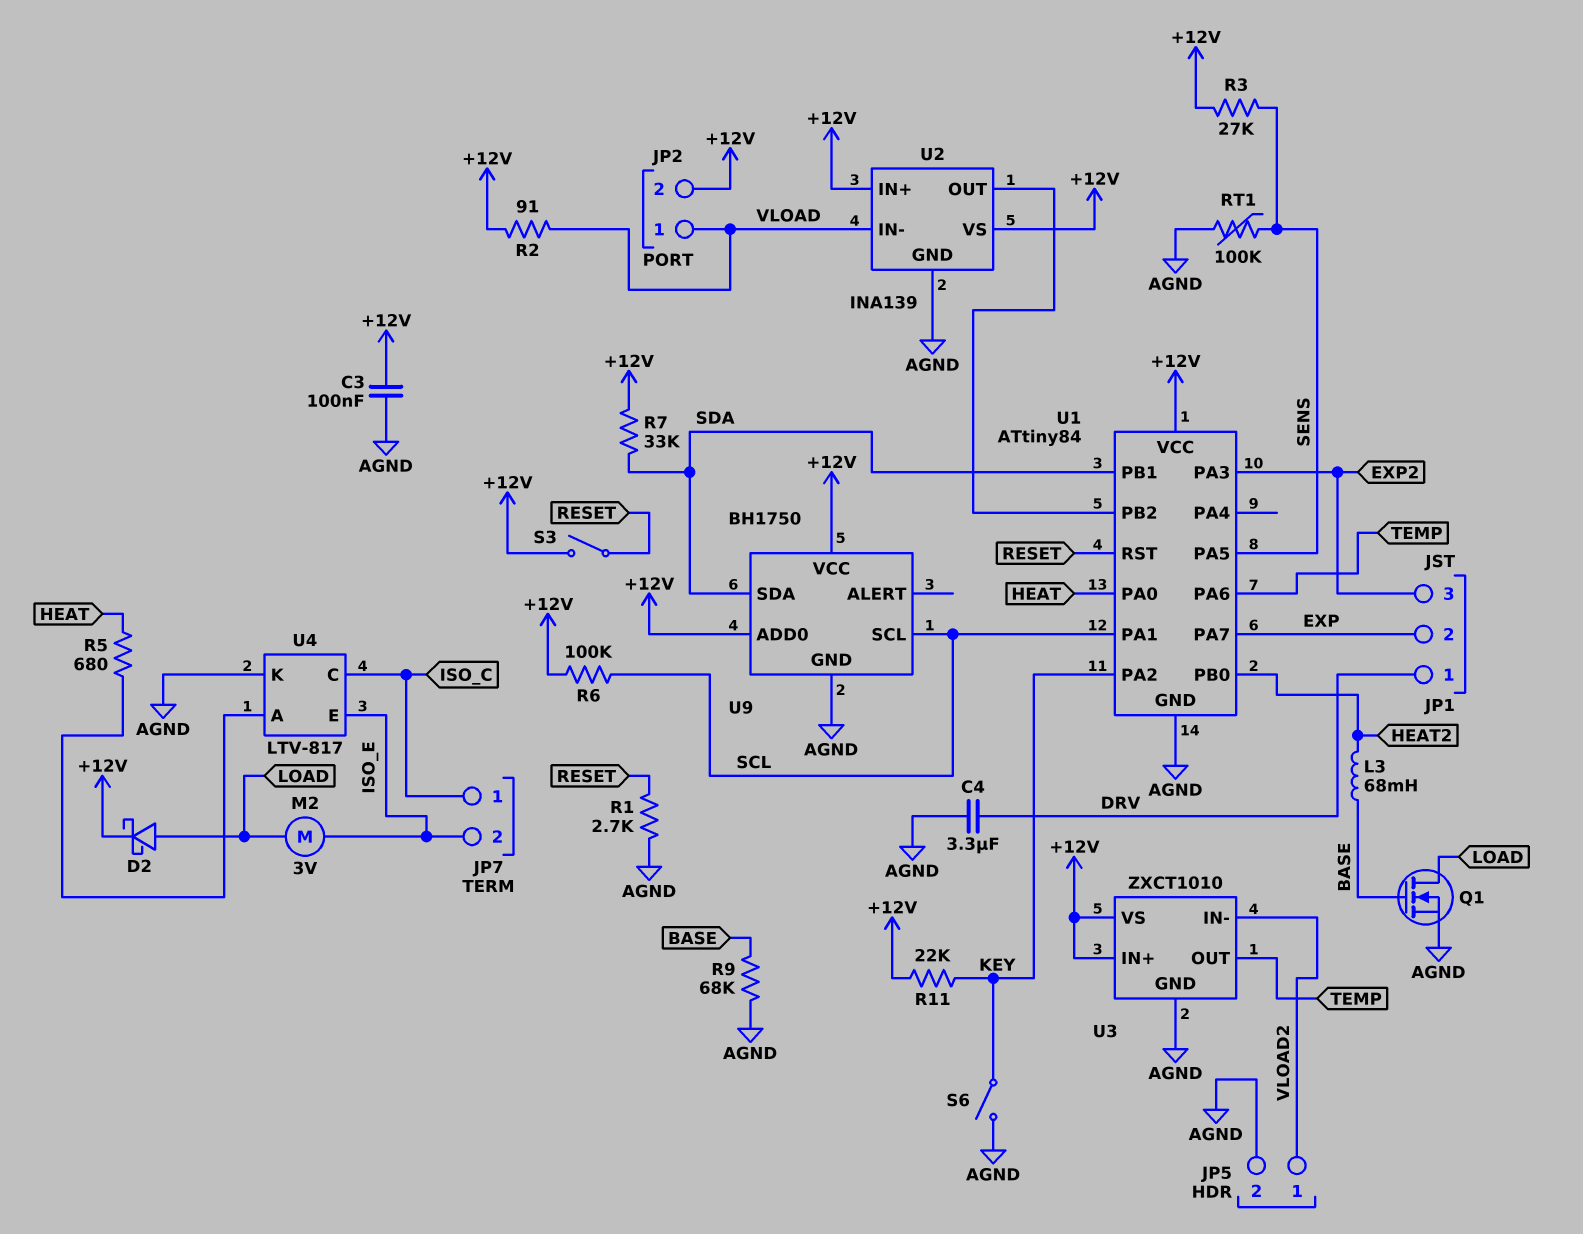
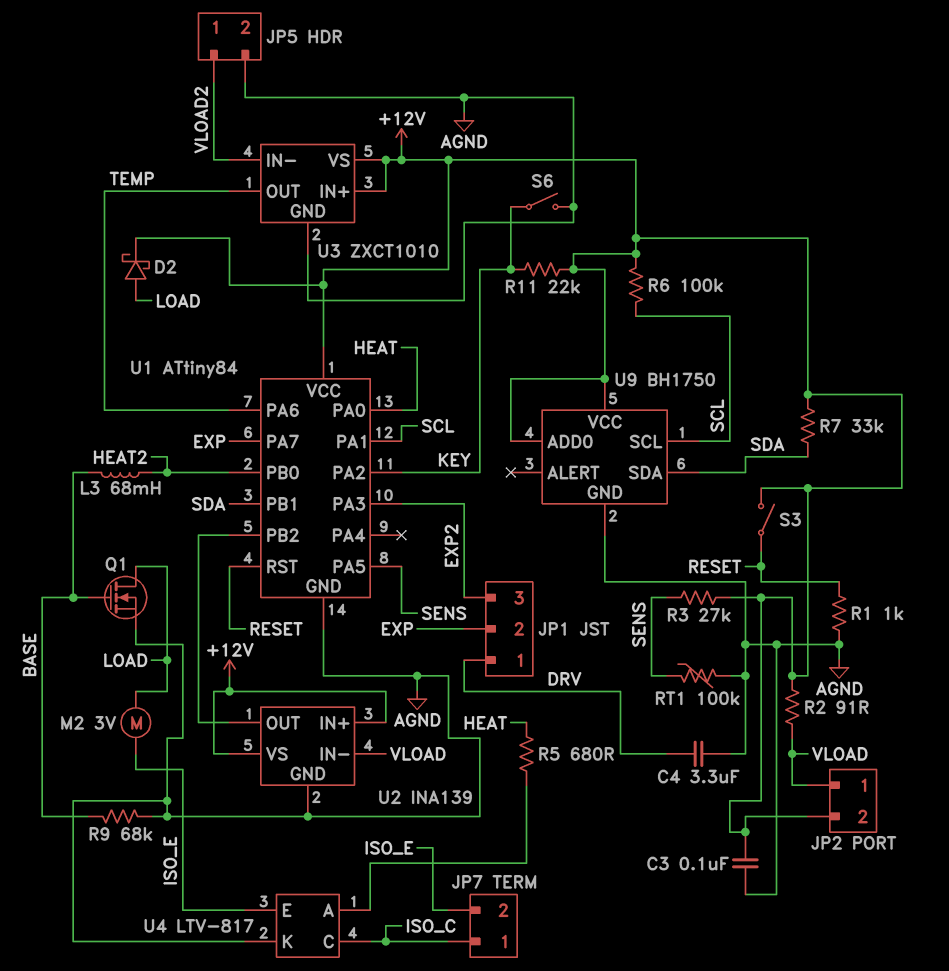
R1: 2.7k (AGND, RESET) -> 1k (AGND, RESET)

